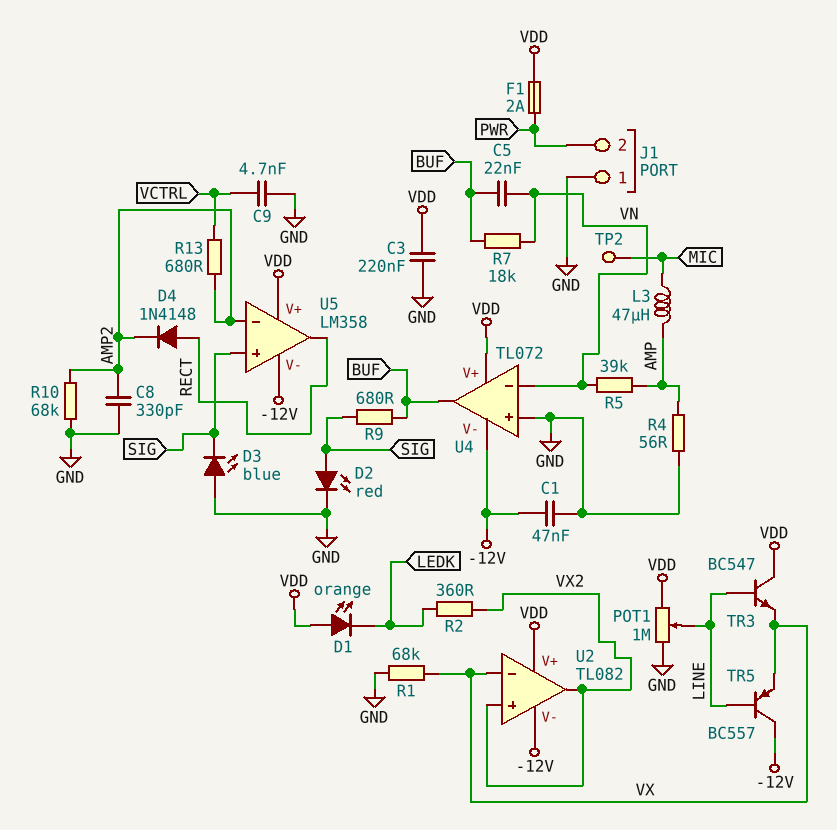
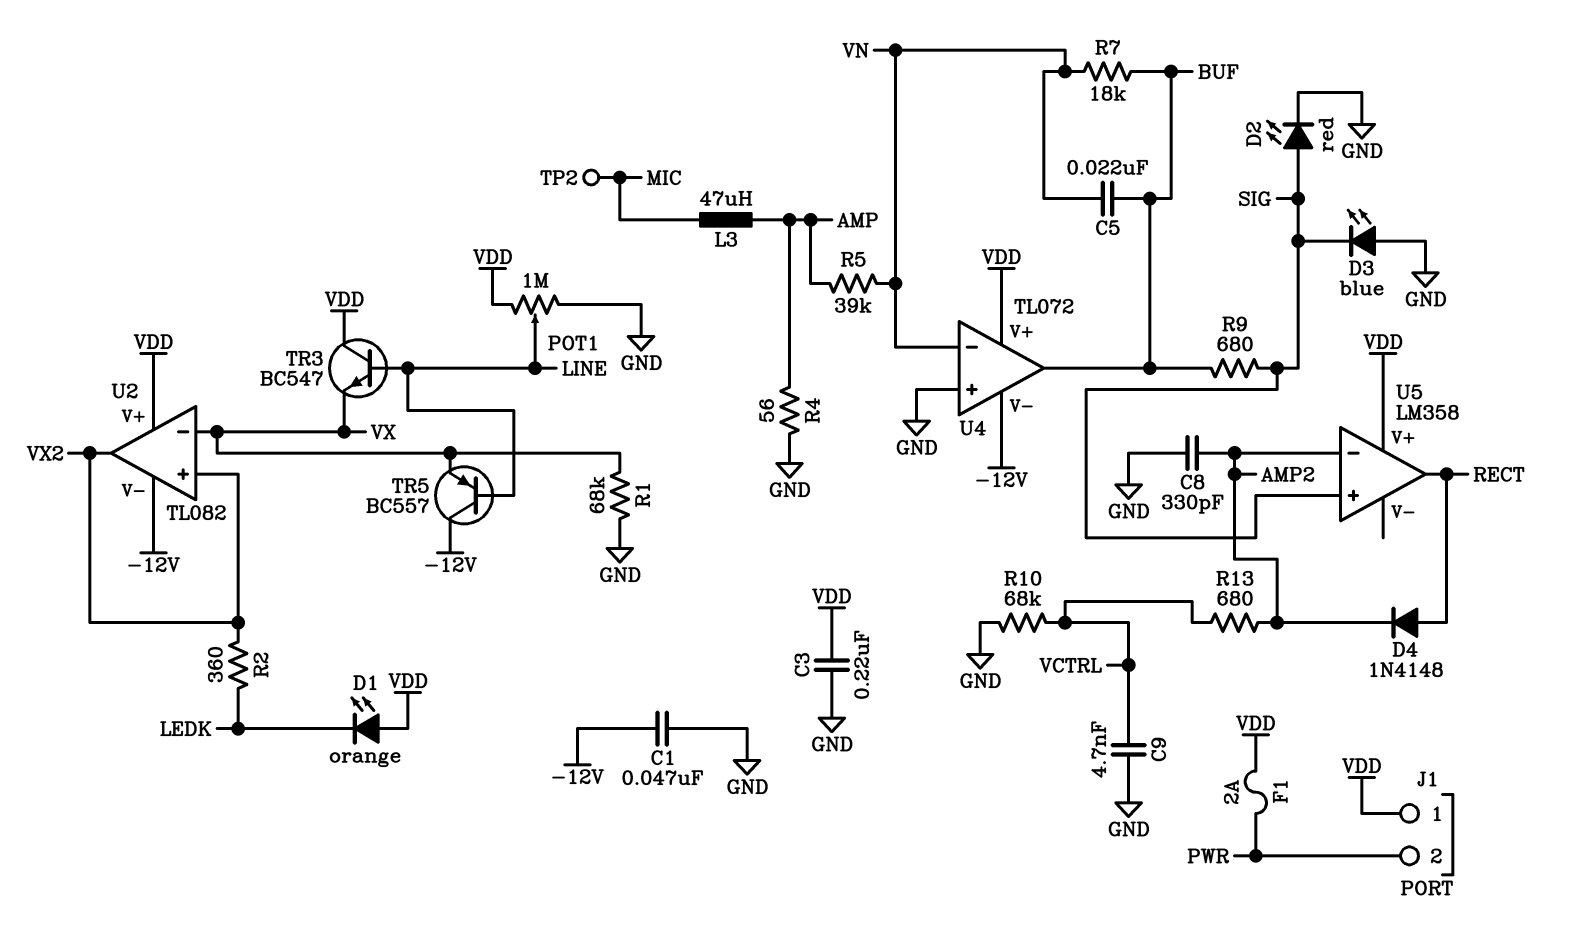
J1 pin 1: GND -> VDD
R10: 68k (AMP2, GND) -> 68k (GND, VCTRL)
U5 pin V-: -12V -> none

